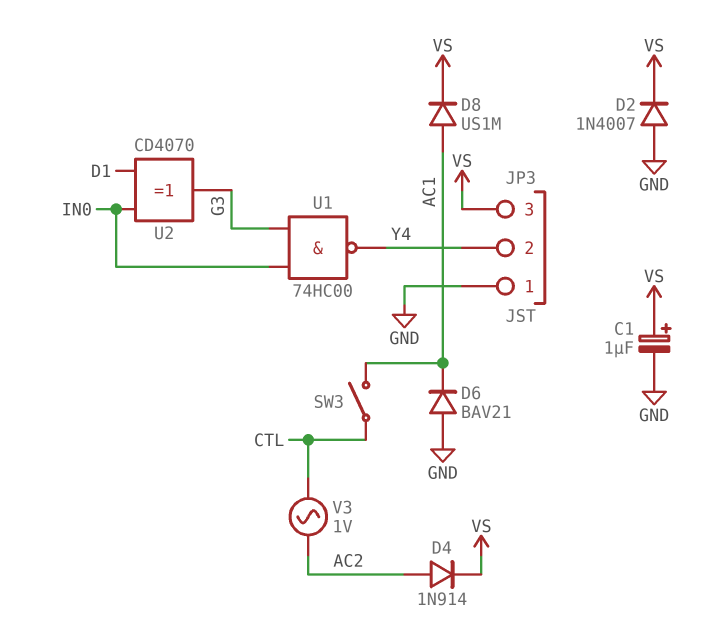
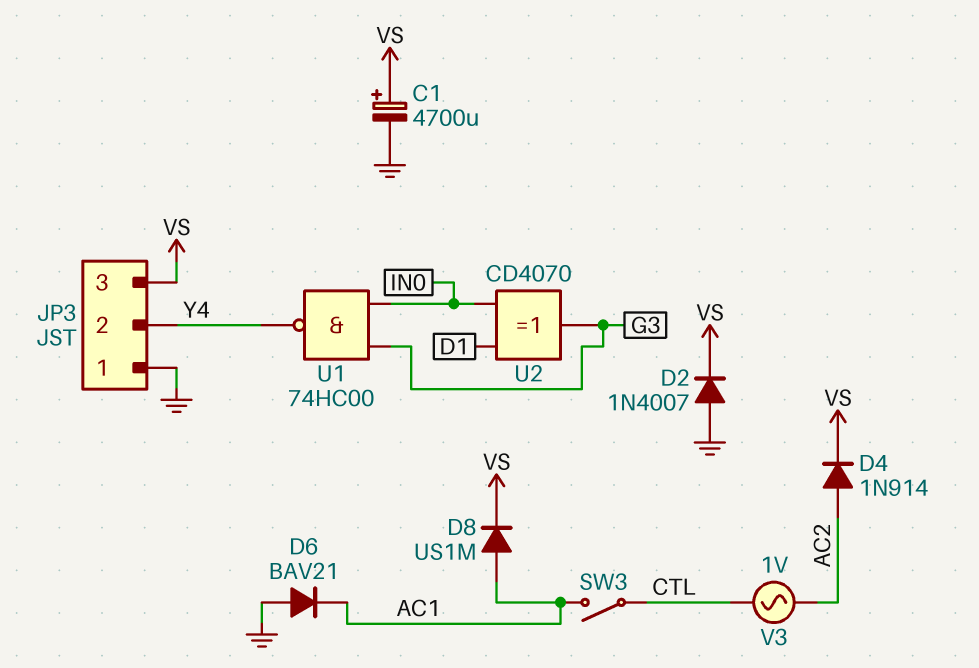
C1: 1uF (plus VS, minus GND) -> 4700uF (plus VS, minus GND)

